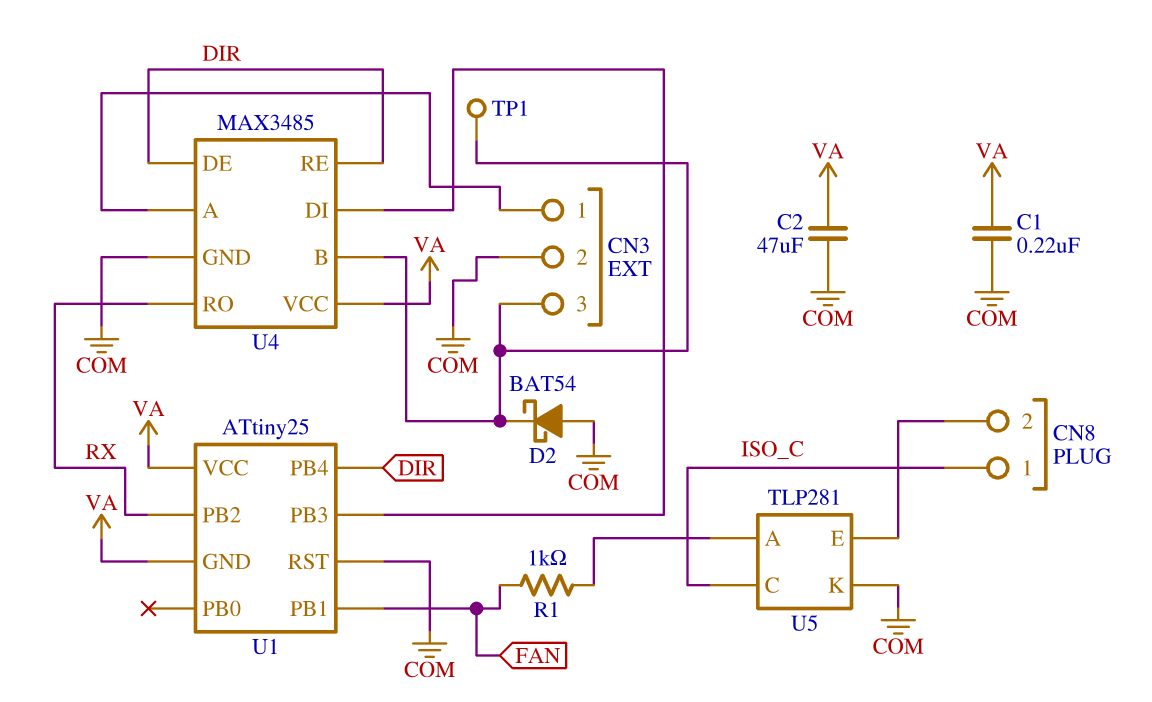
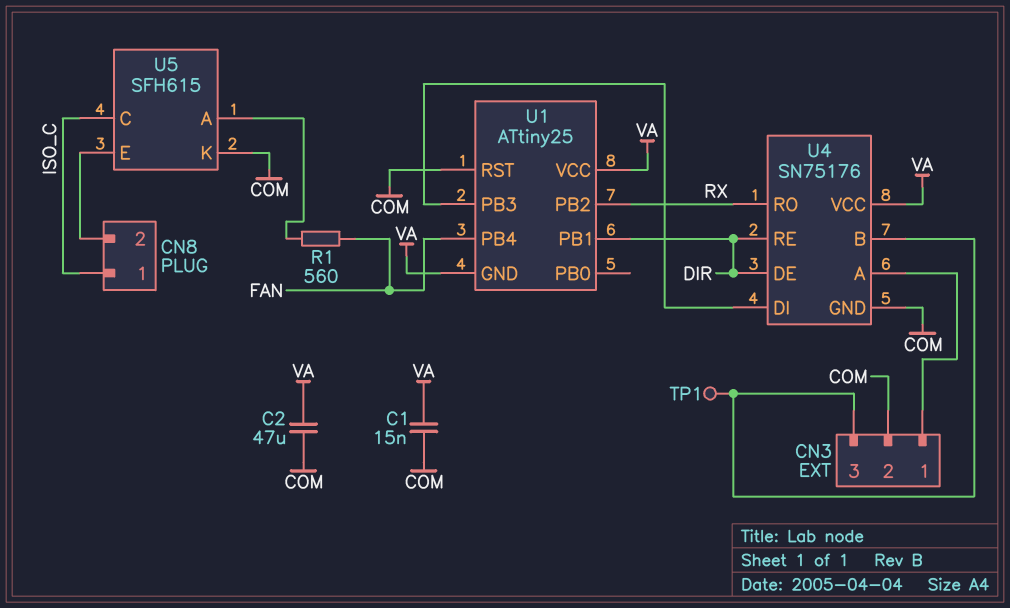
C1: 220nF (COM, VA) -> 15nF (COM, VA)
D2: schottky BAT54 (A COM, K CN3/3) -> none
R1: 1k (FAN, U5/A) -> 560 (FAN, U5/A)
U1 pin PB1: FAN -> DIR
U1 pin PB4: DIR -> FAN
U4: MAX3485 -> SN75176
U5: TLP281 -> SFH615

